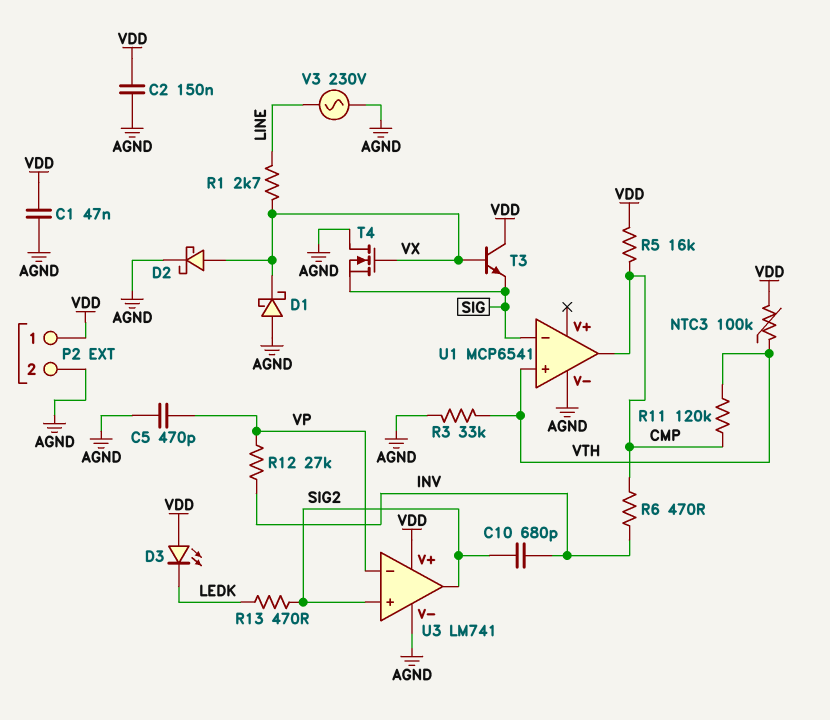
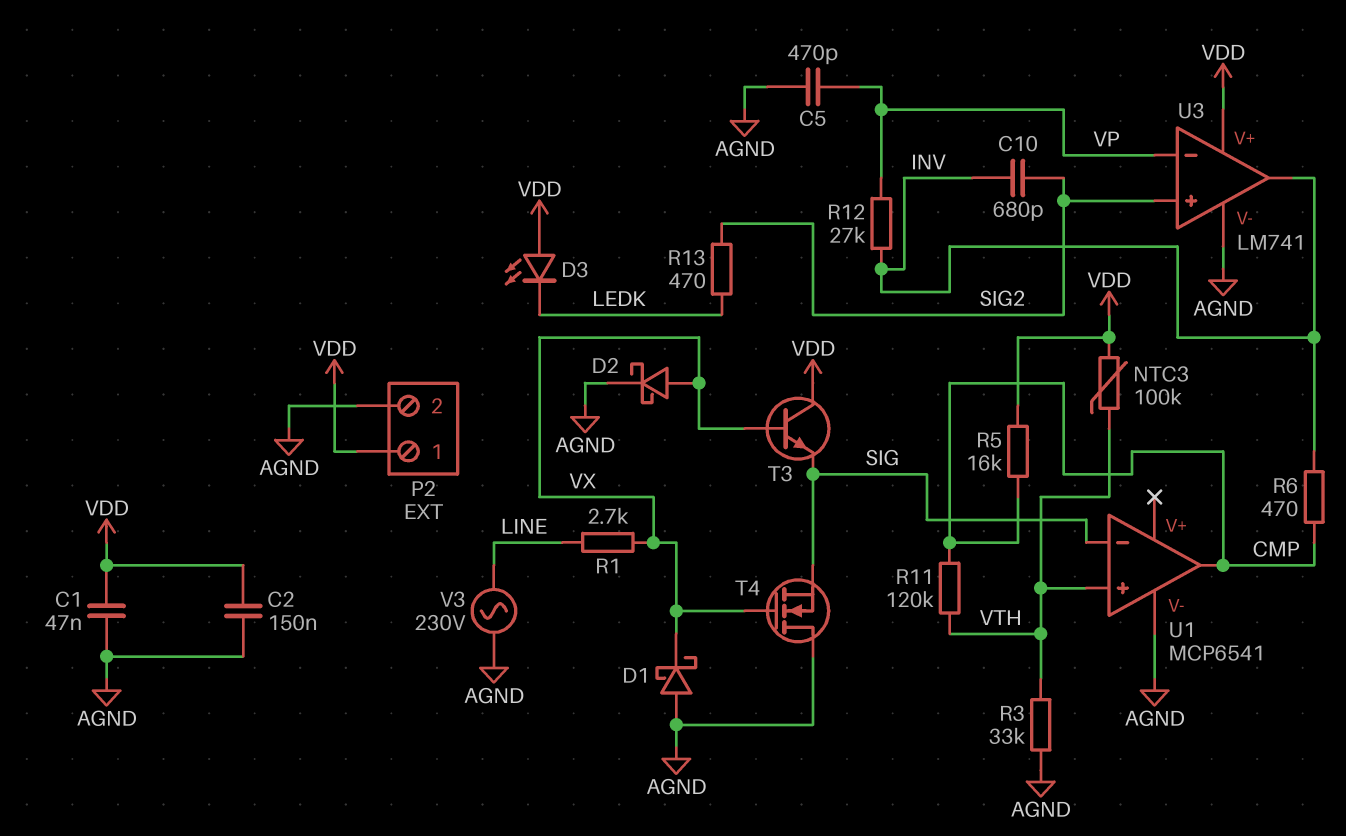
U3 pin out: SIG2 -> INV

